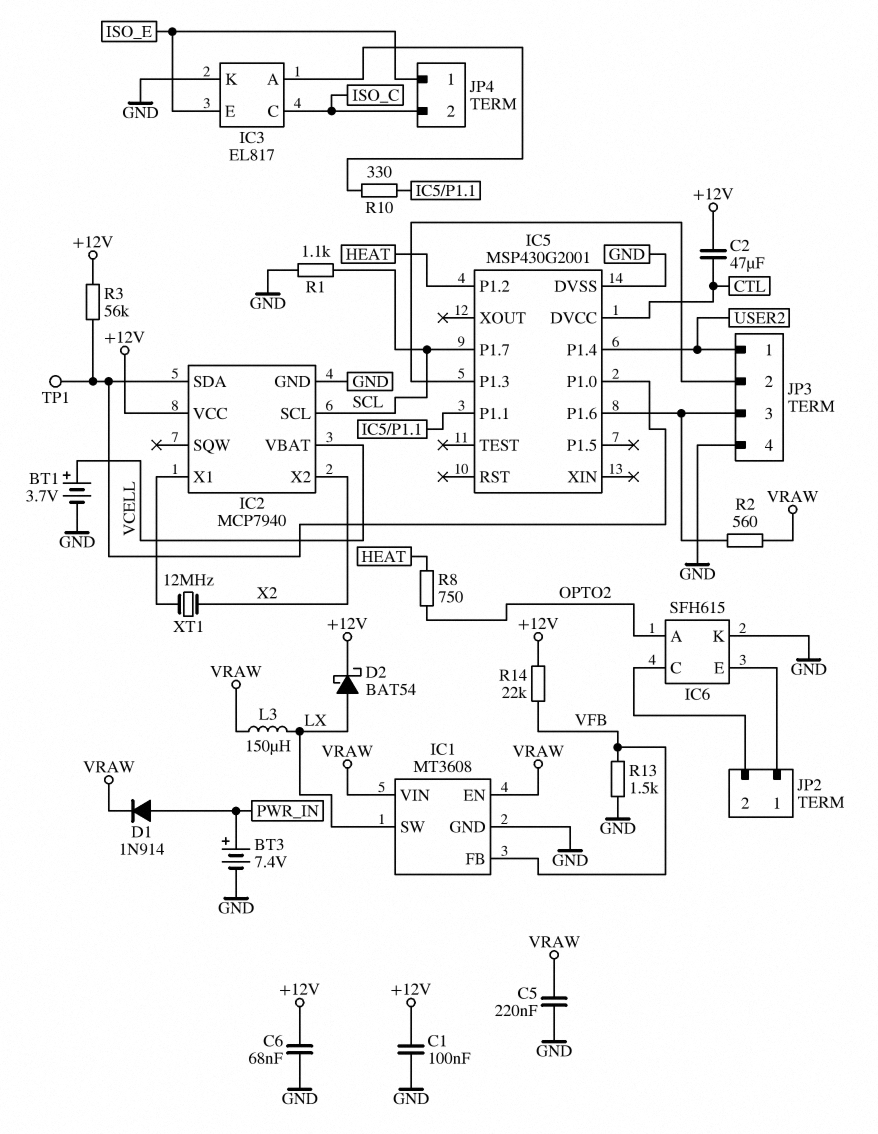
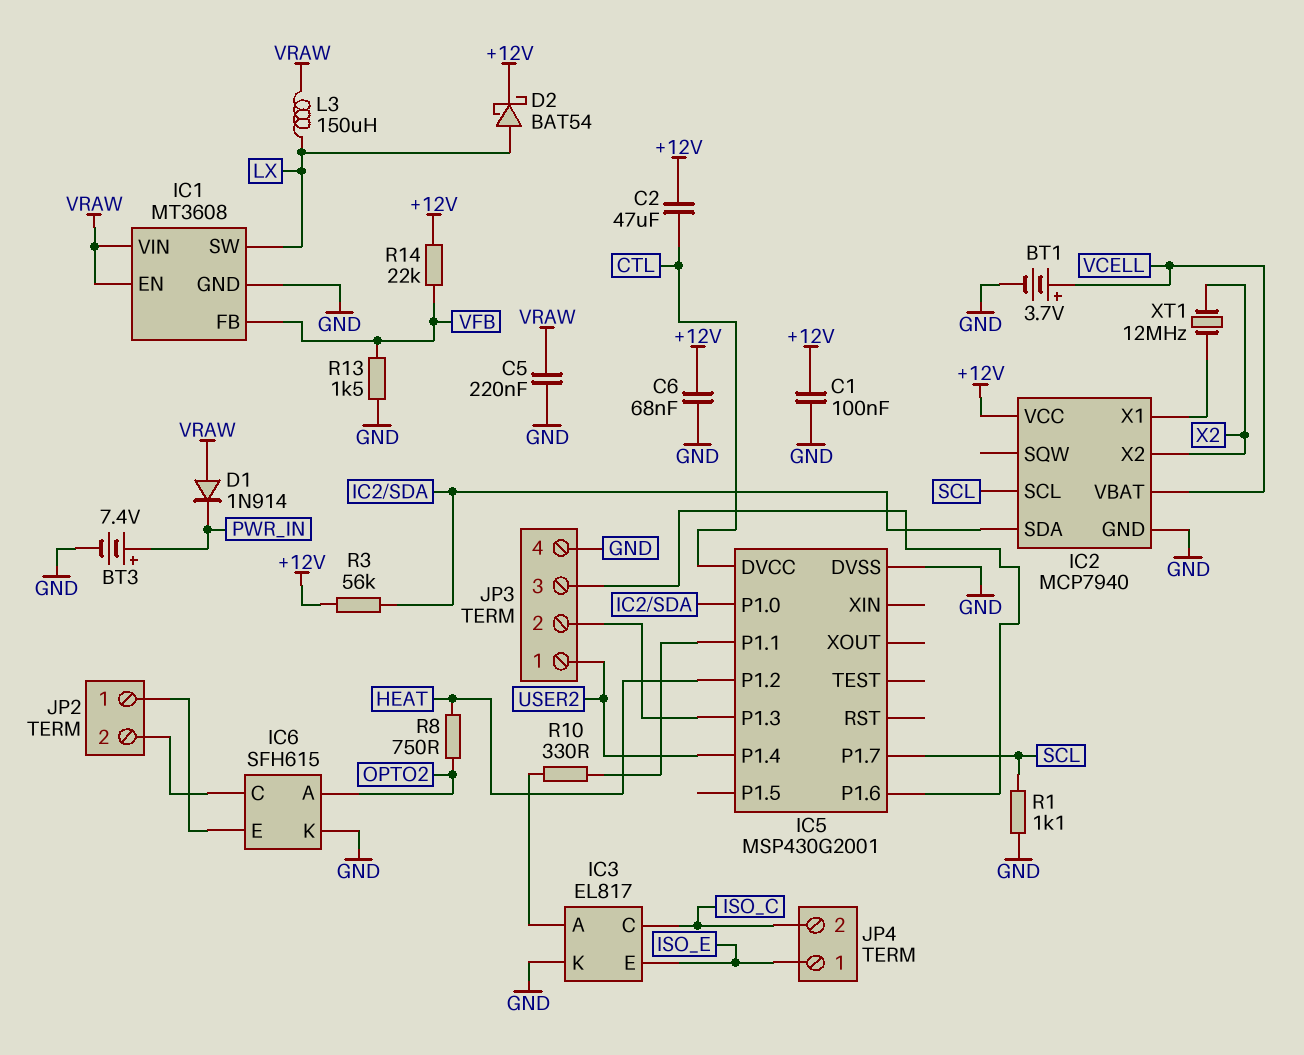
D1: diode 1N914 (A PWR_IN, K VRAW) -> diode 1N914 (A VRAW, K PWR_IN)
R2: 560 (IC5/P1.6, VRAW) -> none
TP1: test point (IC2/SDA) -> none

